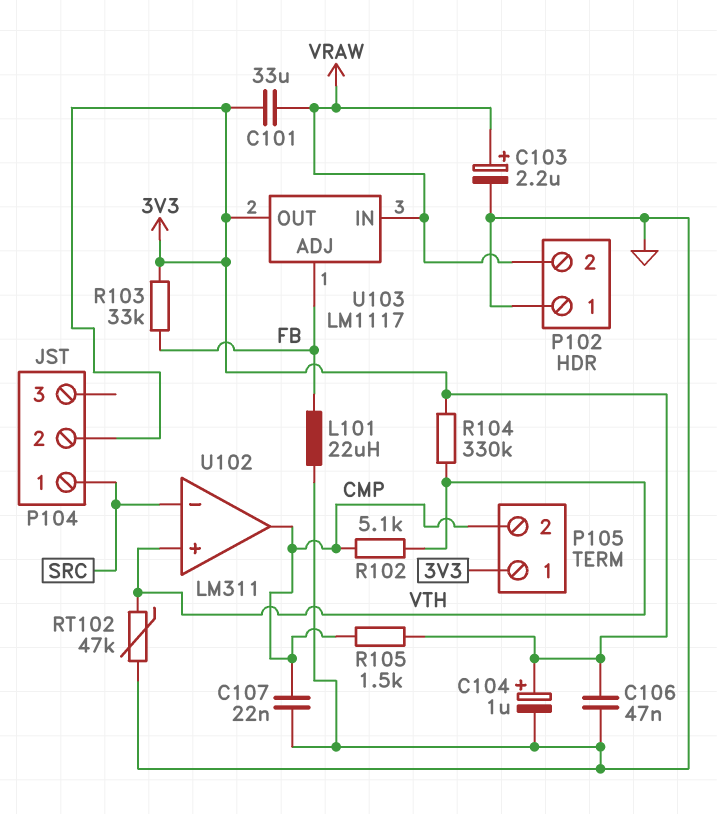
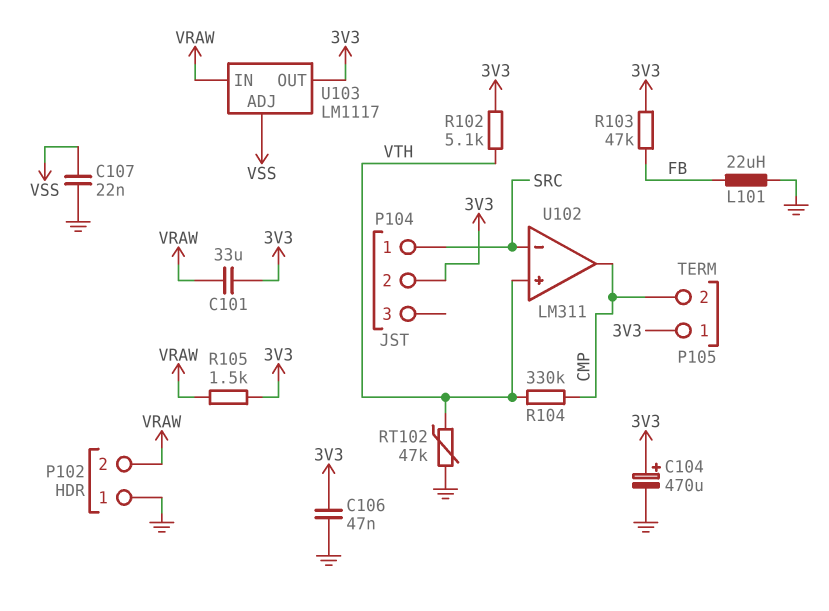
C103: 2.2uF (plus VRAW, minus GND) -> none
C104: 1uF (plus 3V3, minus GND) -> 470uF (plus 3V3, minus GND)
C107: 22nF (CMP, GND) -> 22nF (GND, VSS)
R102: 5.1k (CMP, VTH) -> 5.1k (3V3, VTH)
R103: 33k (3V3, FB) -> 47k (3V3, FB)
R104: 330k (3V3, VTH) -> 330k (CMP, VTH)
R105: 1.5k (3V3, CMP) -> 1.5k (3V3, VRAW)
U103 pin ADJ: FB -> VSS

